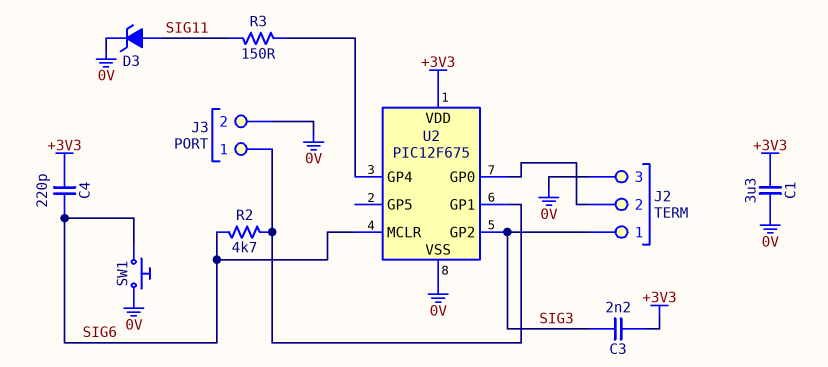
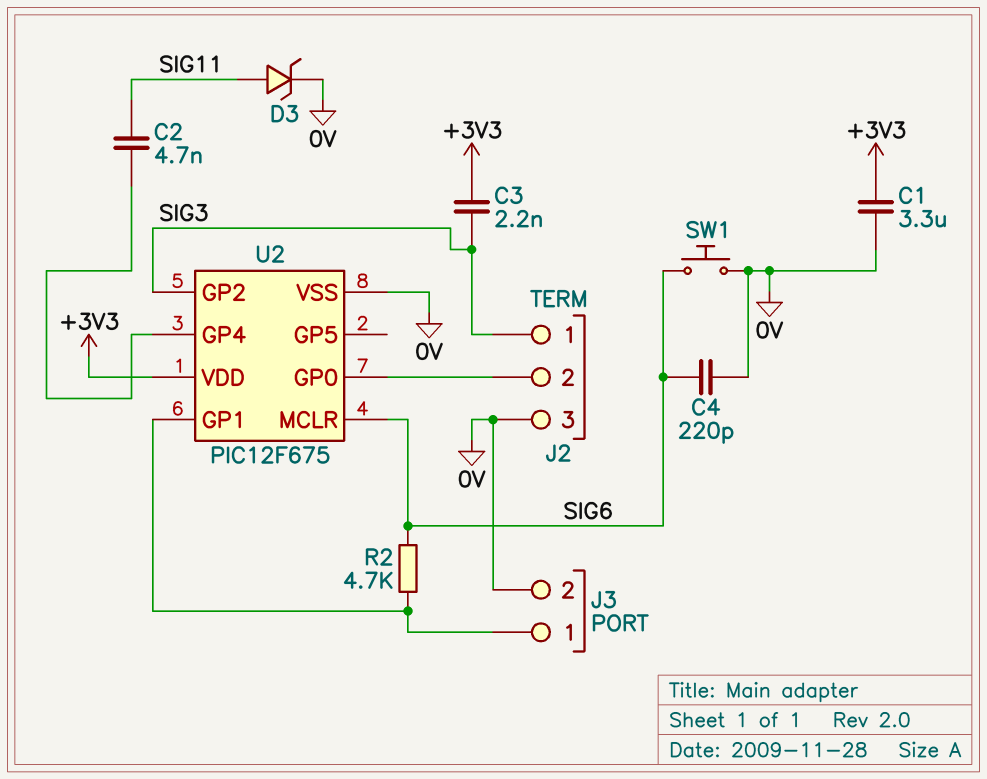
C2: none -> 4.7nF (SIG11, U2/GP4)
C4: 220pF (+3V3, SIG6) -> 220pF (0V, SIG6)
R3: 150 (SIG11, U2/GP4) -> none

